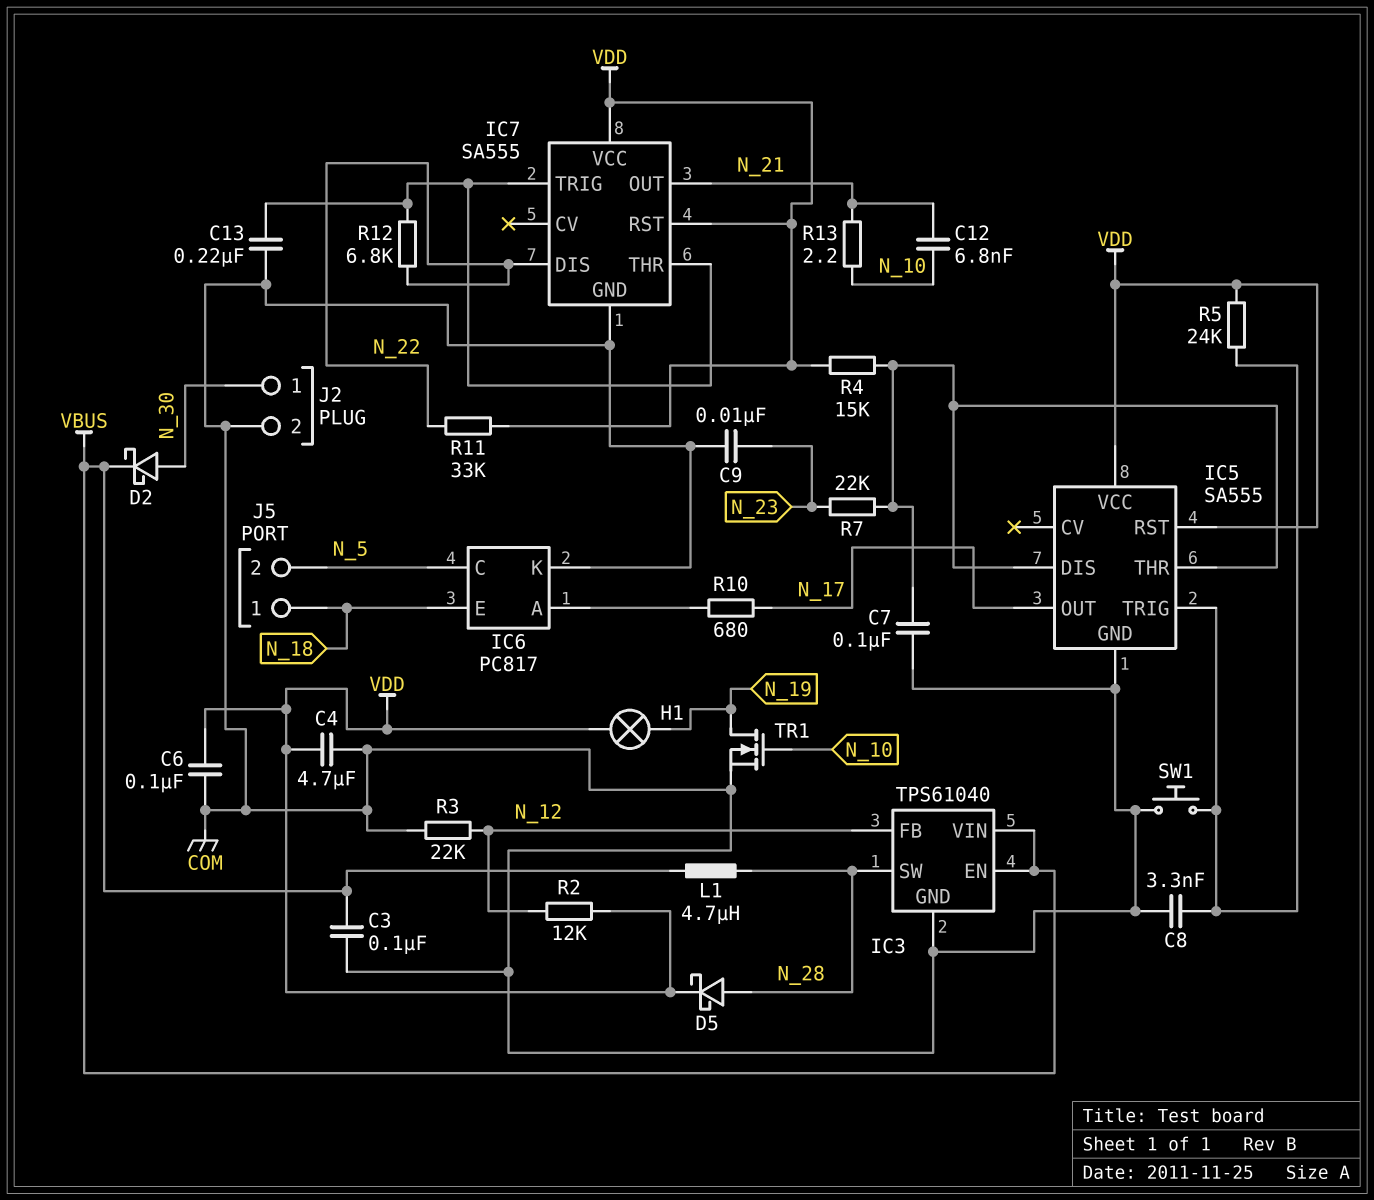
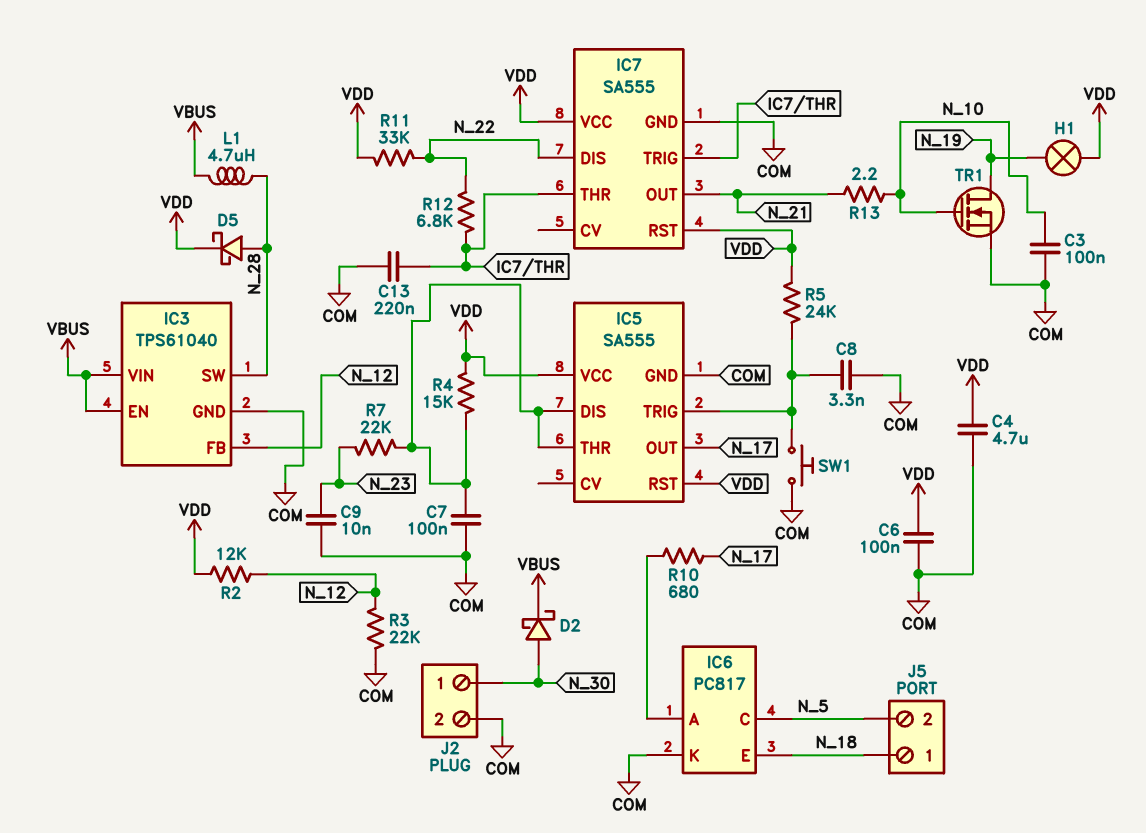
C3: 100nF (COM, VBUS) -> 100nF (COM, N_10)
C12: 6.8nF (N_10, N_21) -> none

